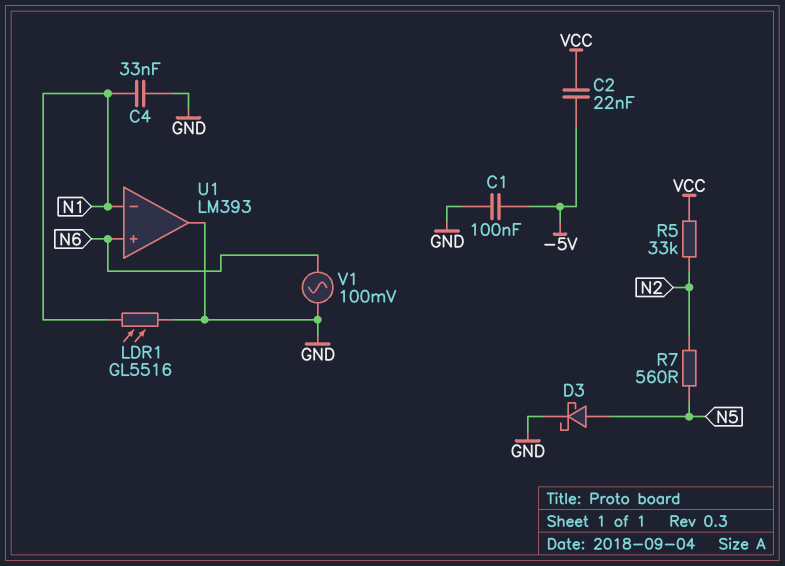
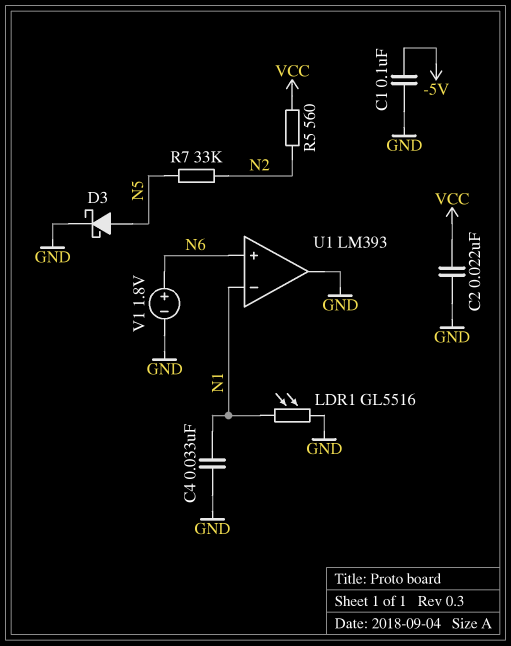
C2: 22nF (-5V, VCC) -> 22nF (GND, VCC)
R5: 33k (N2, VCC) -> 560 (N2, VCC)
R7: 560 (N2, N5) -> 33k (N2, N5)
V1: AC 100mV (GND, N6) -> 1.8V (plus N6, minus GND)

